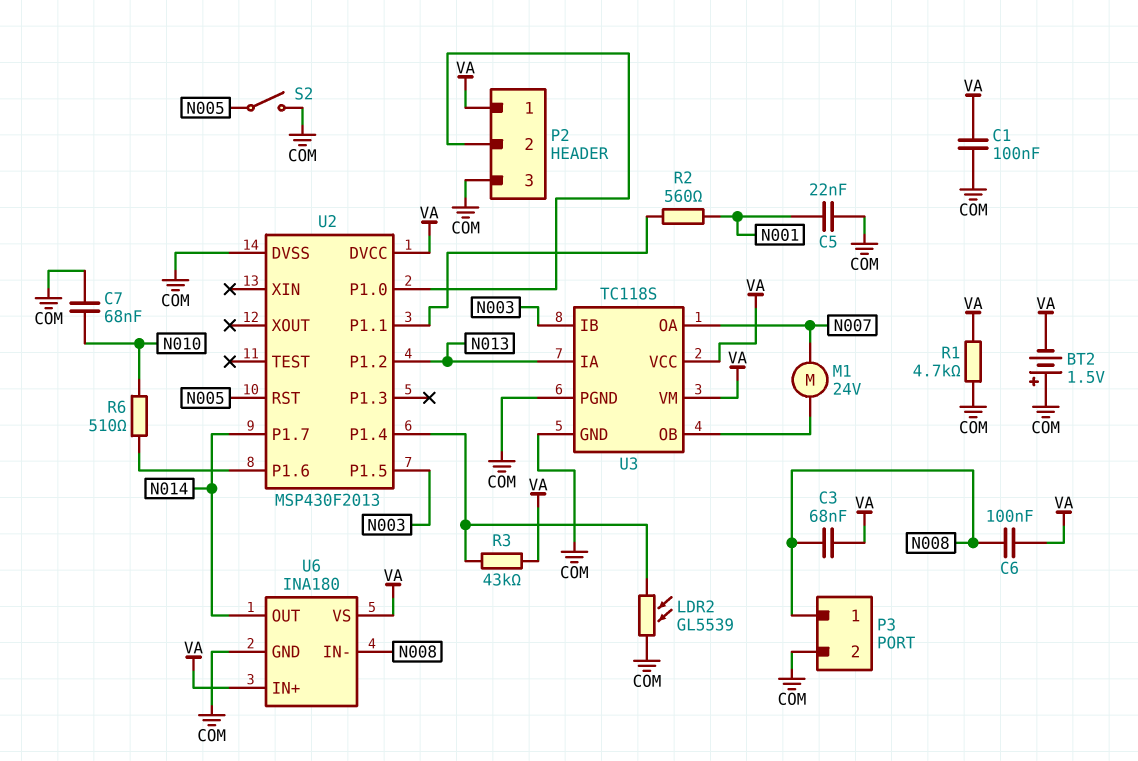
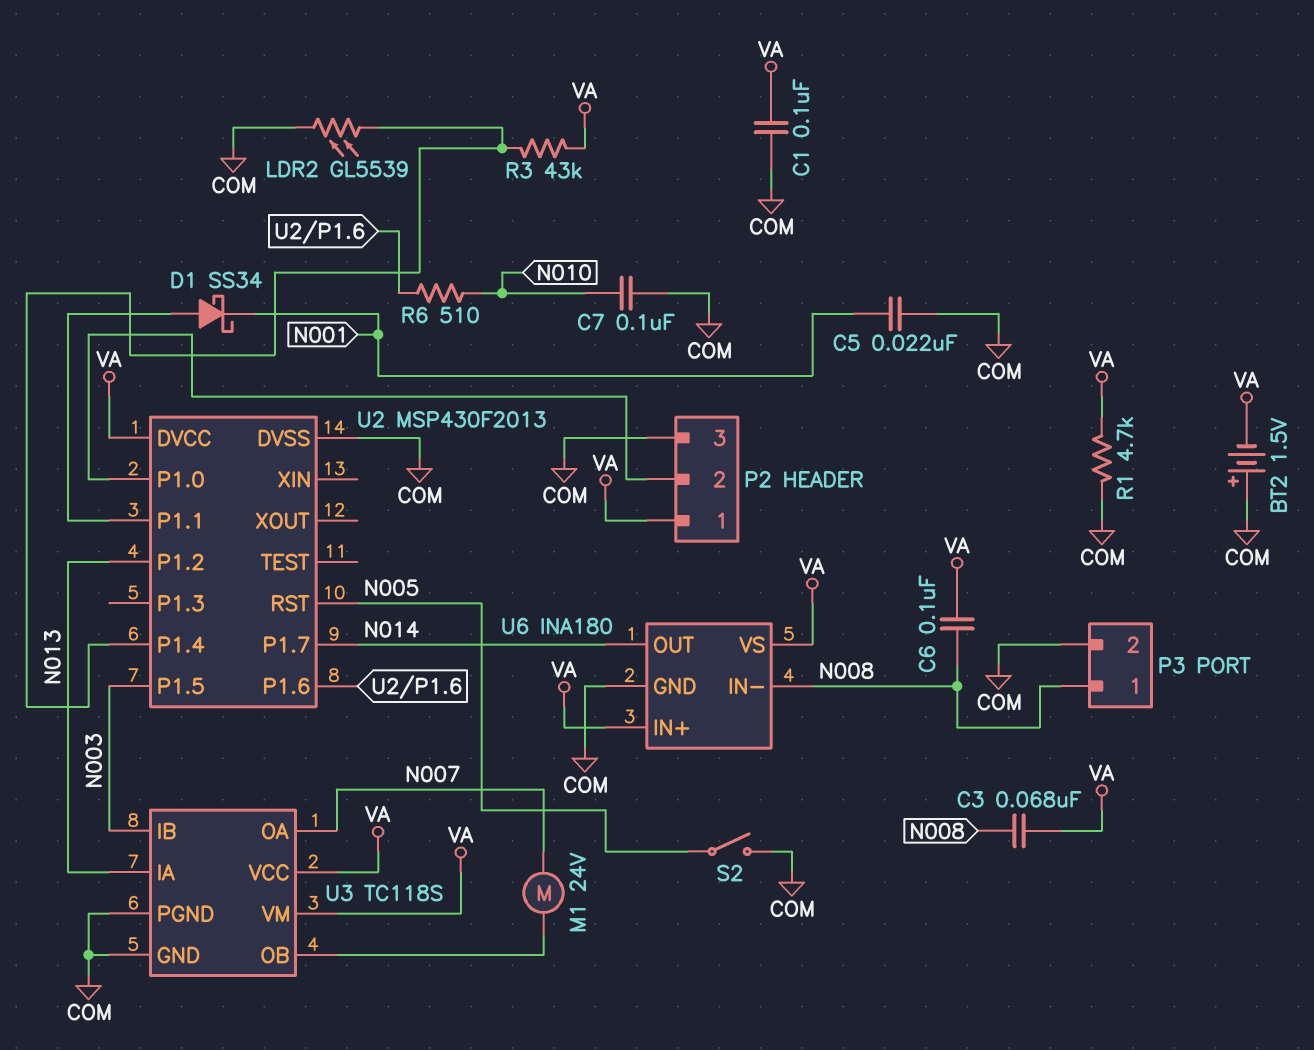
C7: 68nF (COM, N010) -> 100nF (COM, N010)
D1: none -> schottky SS34 (A U2/P1.1, K N001)
R2: 560 (N001, U2/P1.1) -> none

